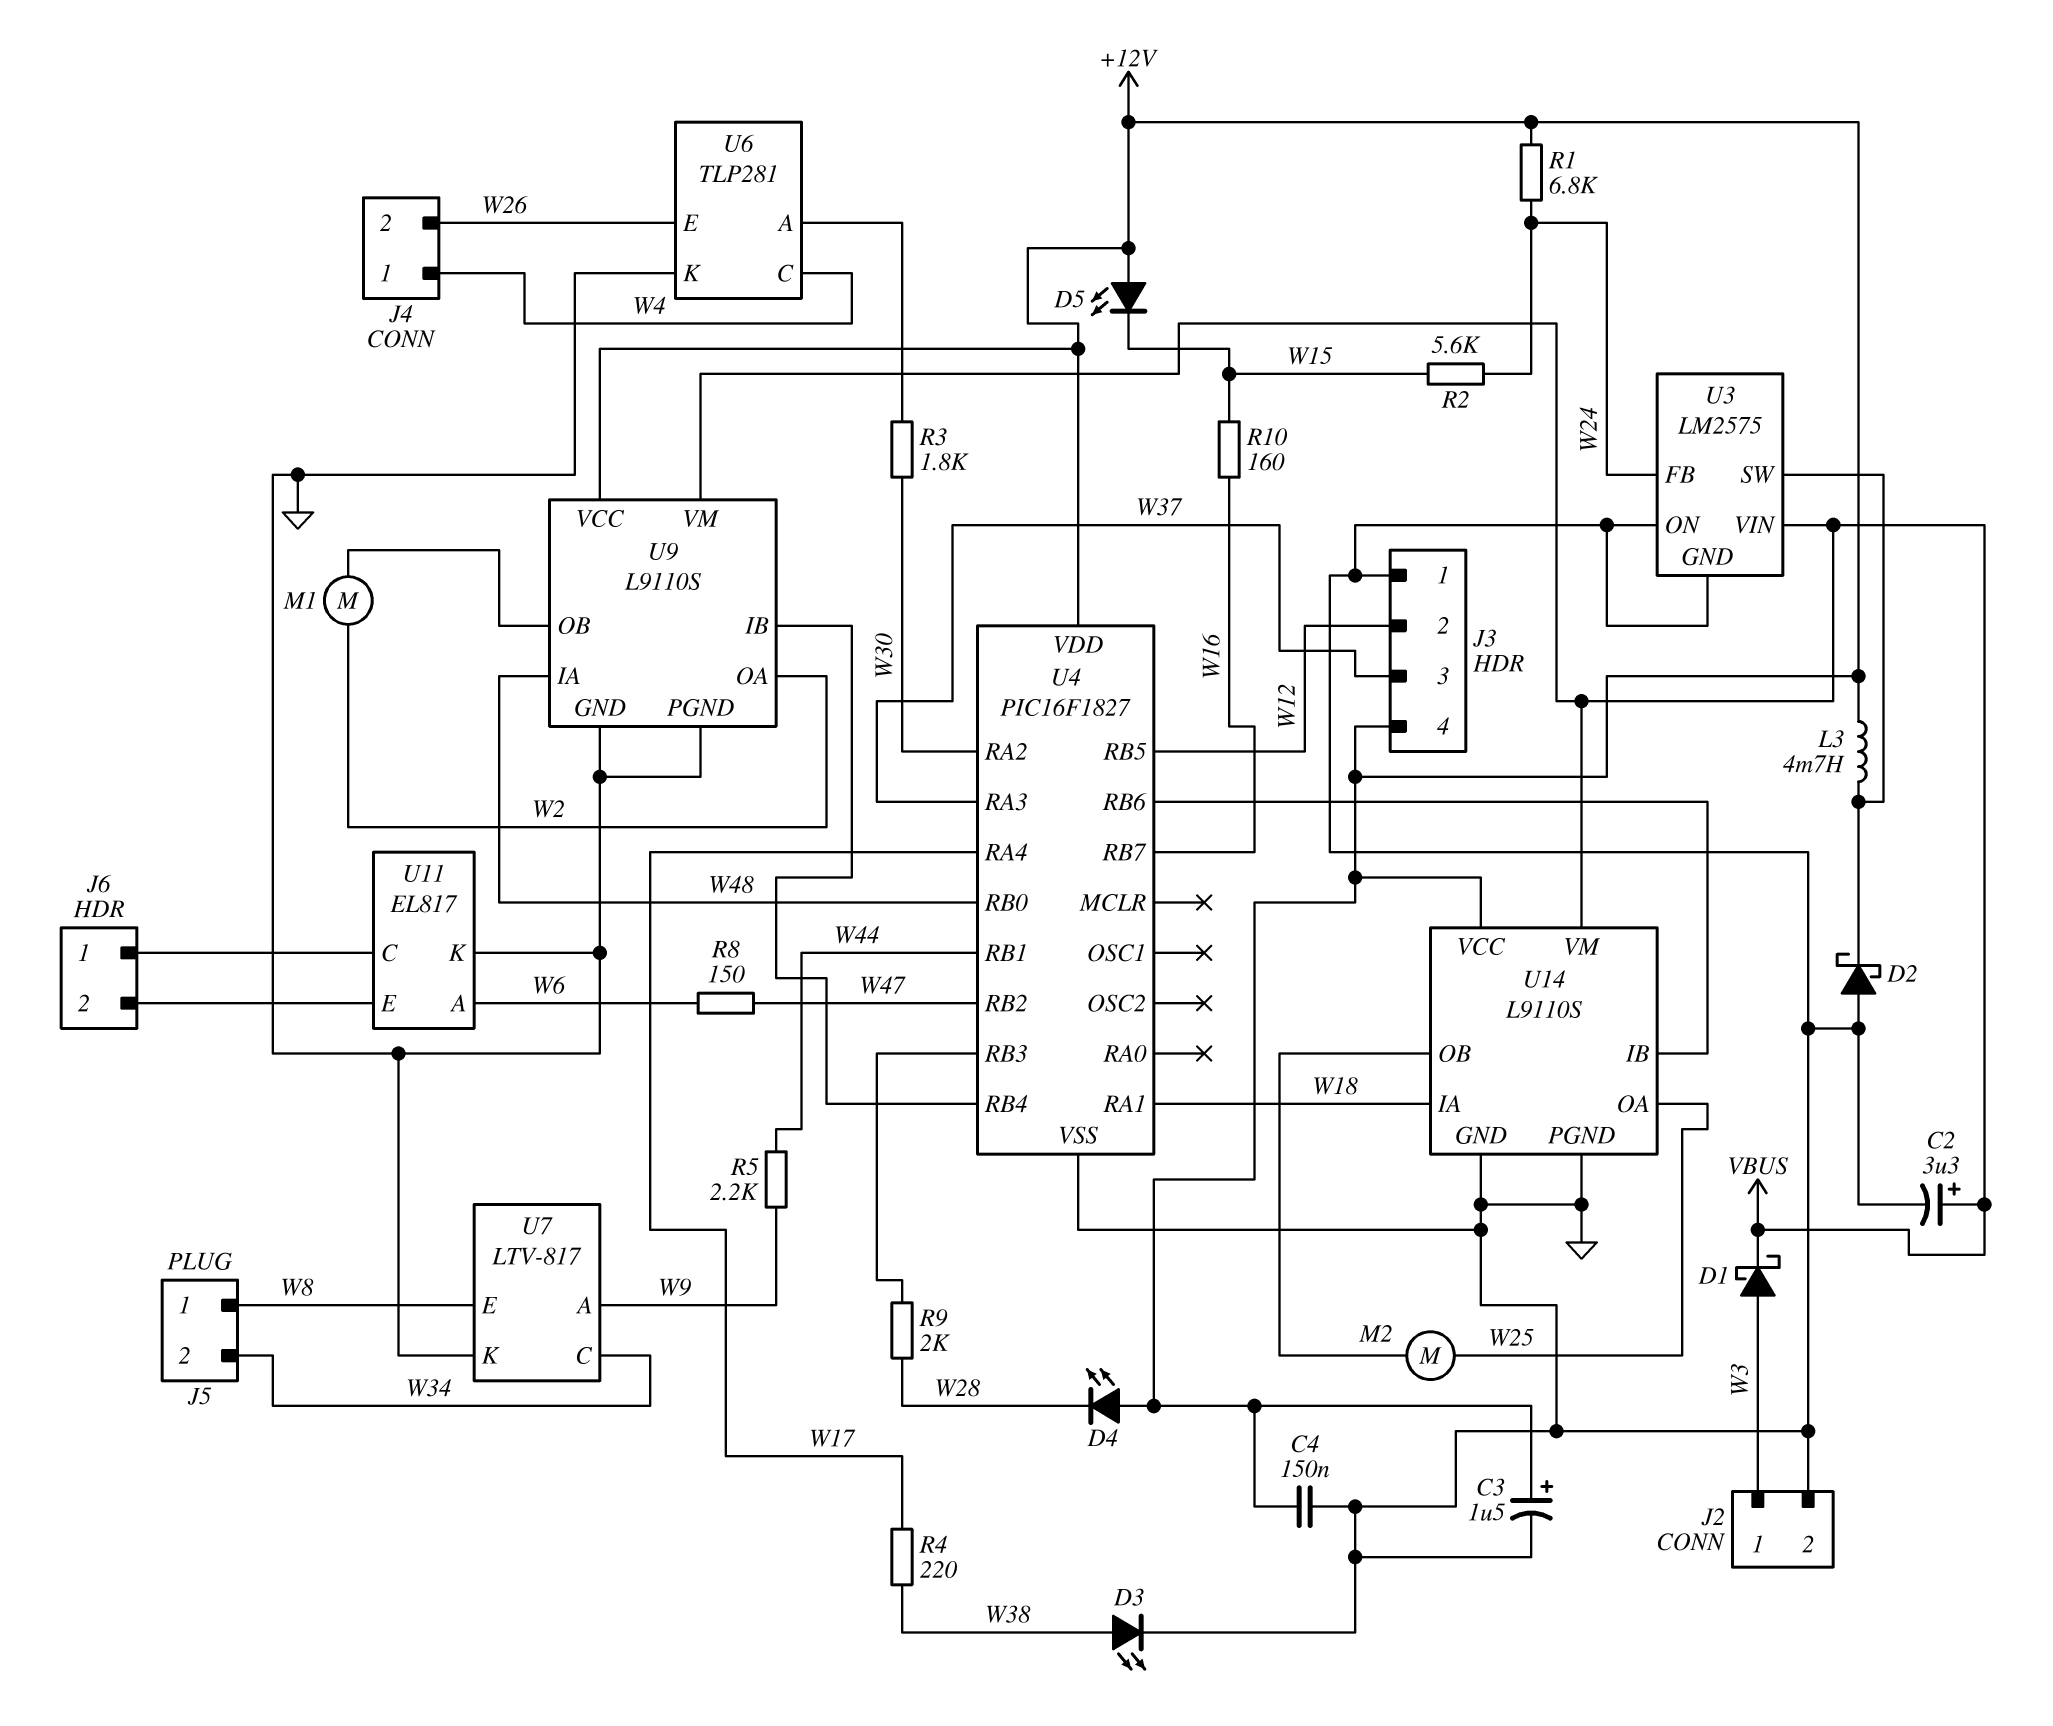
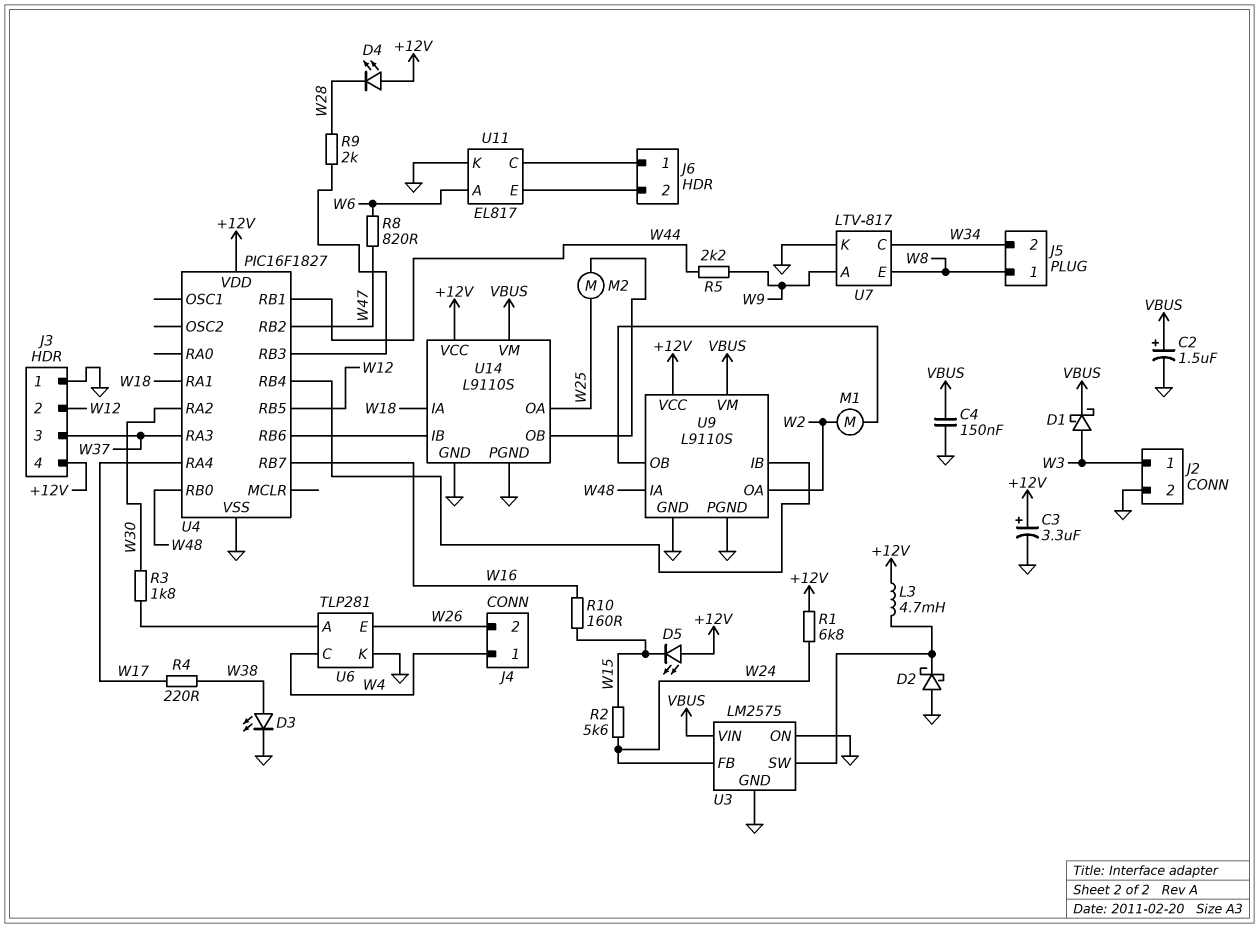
C2: 3.3uF (plus VBUS, minus GND) -> 1.5uF (plus VBUS, minus GND)
C3: 1.5uF (plus +12V, minus GND) -> 3.3uF (plus +12V, minus GND)
C4: 150nF (+12V, GND) -> 150nF (GND, VBUS)
R8: 150 (W6, W47) -> 820 (W6, W47)

